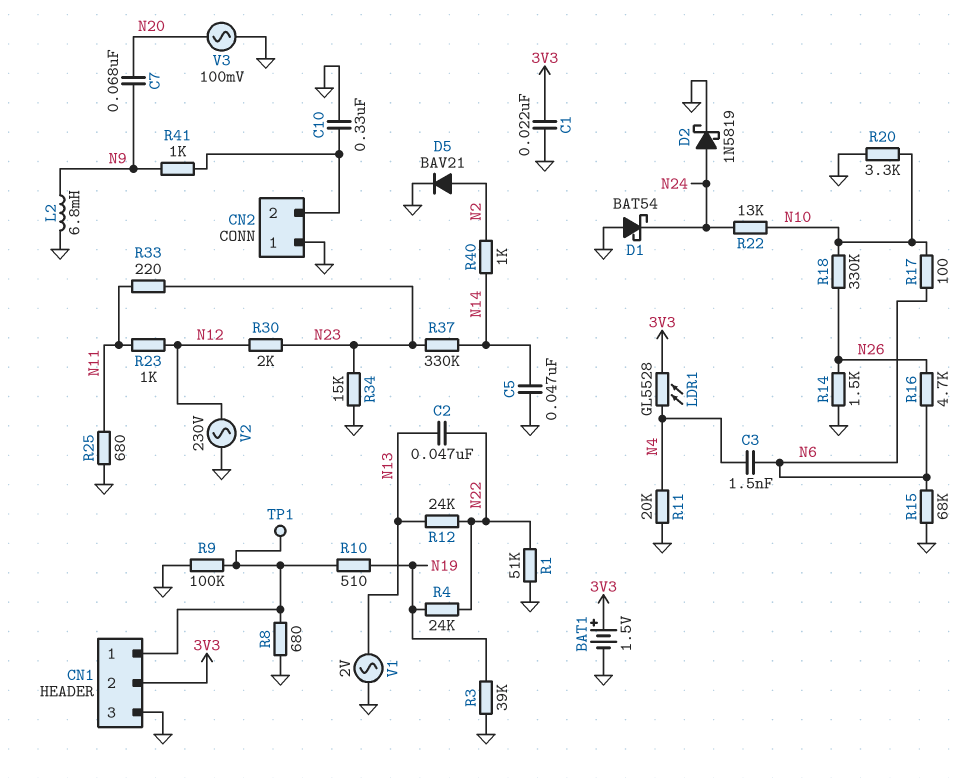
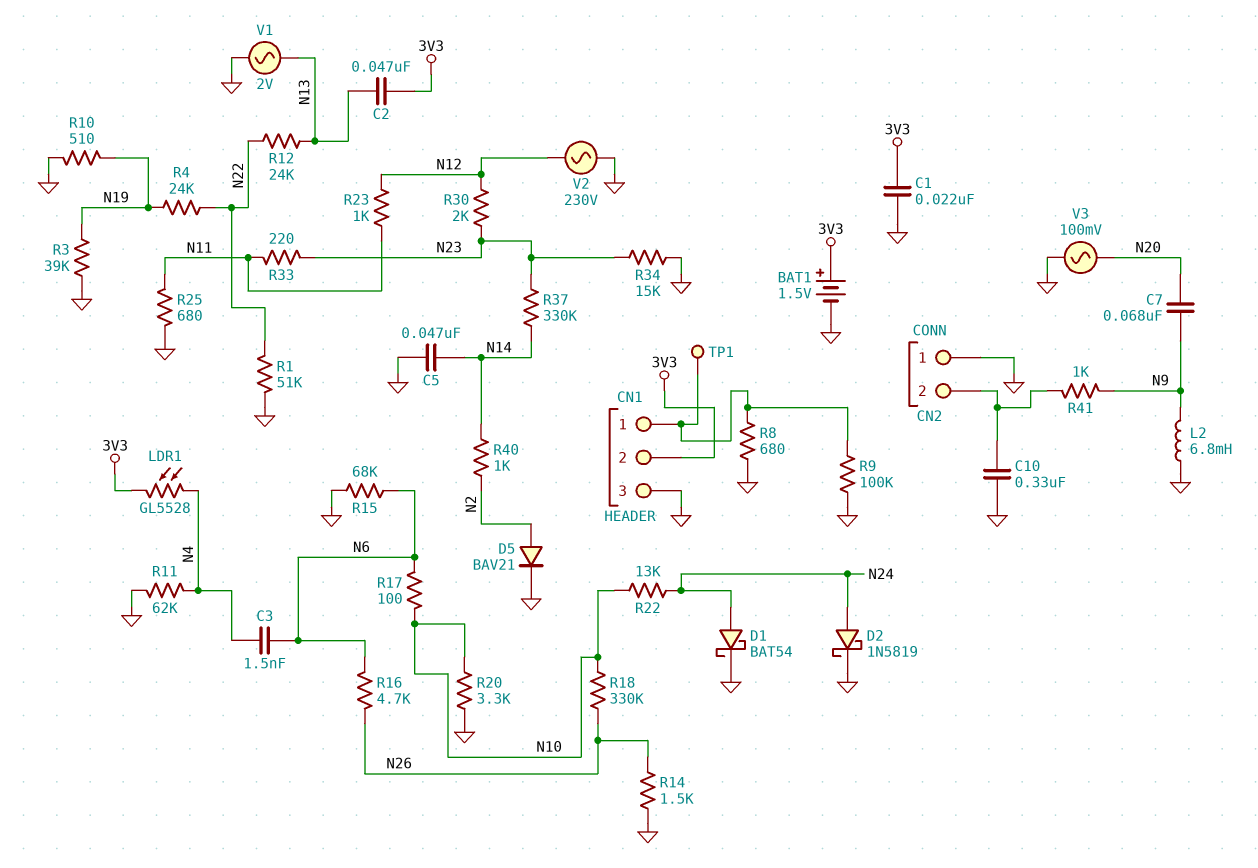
C2: 47nF (N13, N22) -> 47nF (3V3, N13)
D1: schottky BAT54 (A GND, K N24) -> schottky BAT54 (A N24, K GND)
R10: 510 (CN1/1, N19) -> 510 (GND, N19)
R11: 20k (GND, N4) -> 62k (GND, N4)

